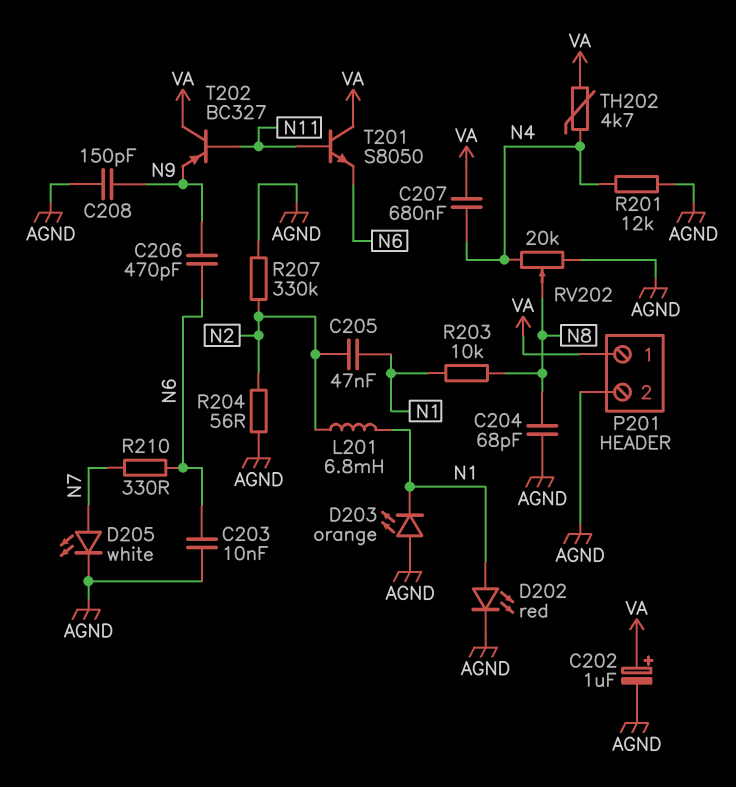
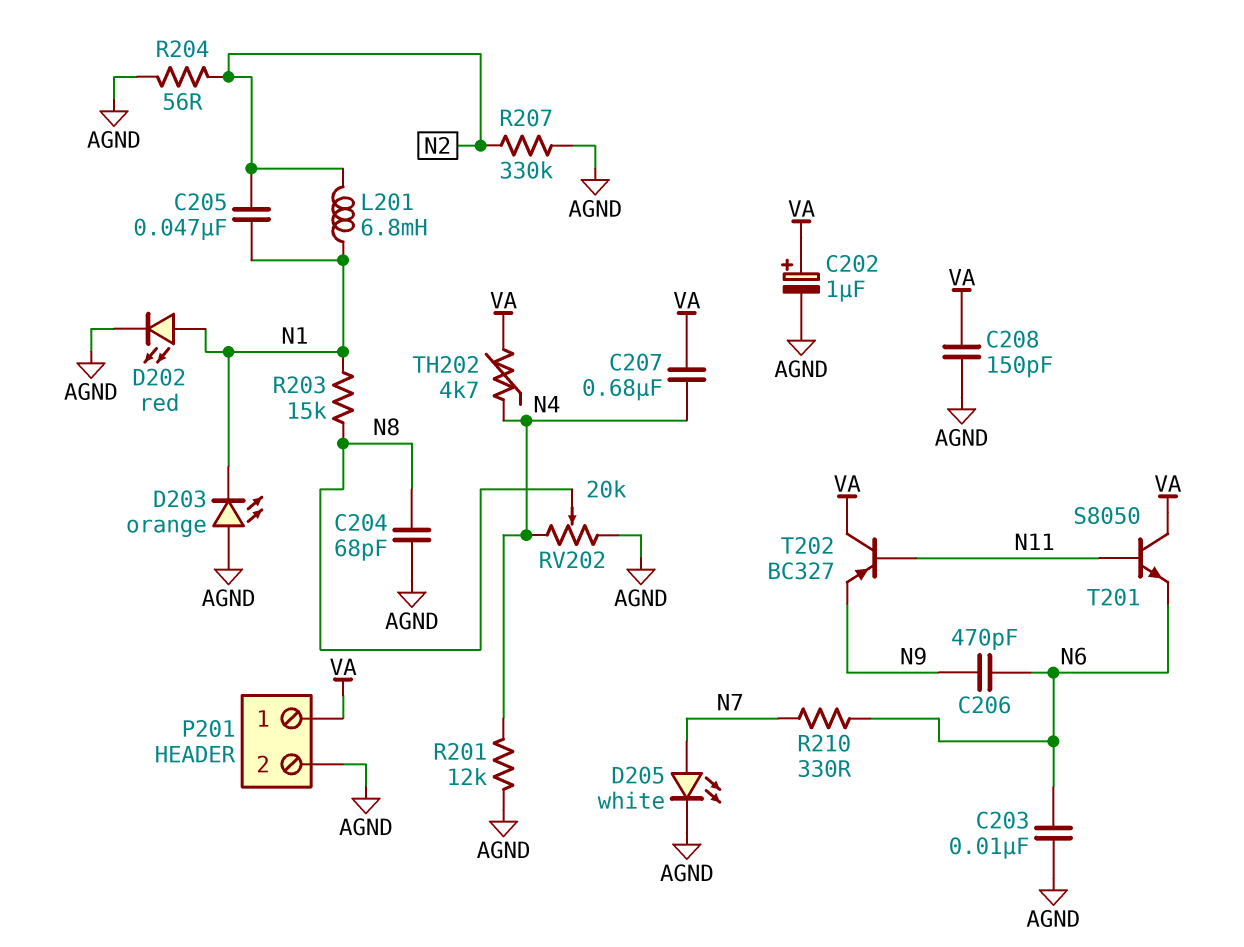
C208: 150pF (AGND, N9) -> 150pF (AGND, VA)
R203: 10k (N1, N8) -> 15k (N1, N8)

